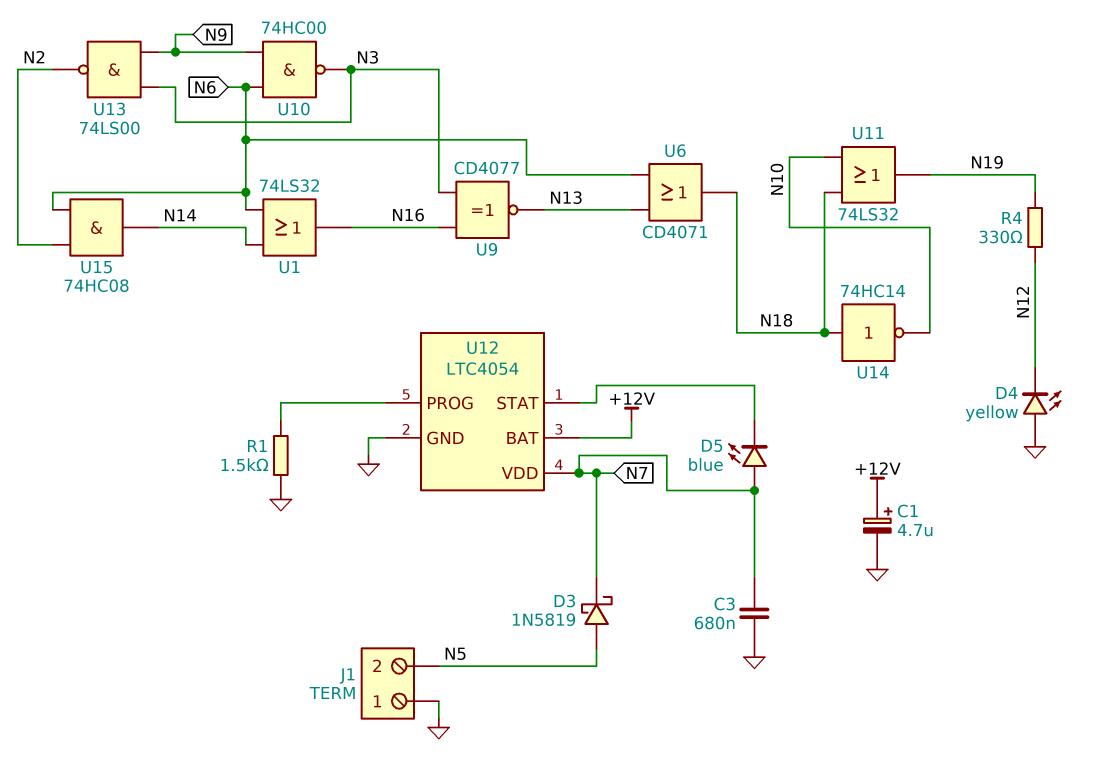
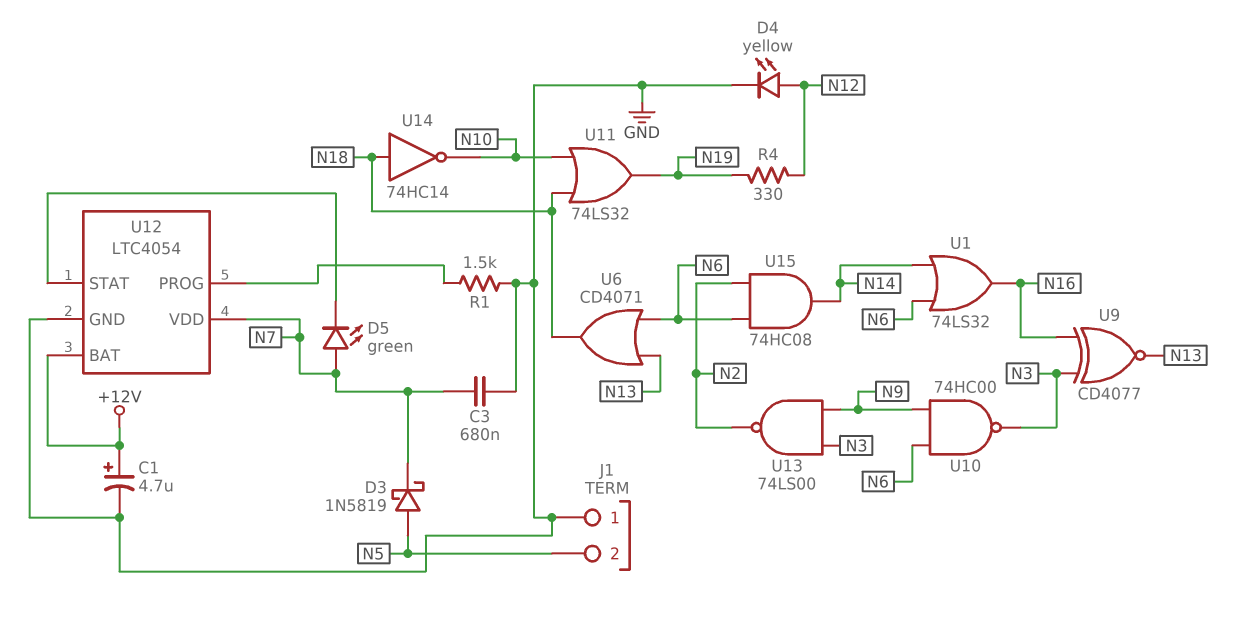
D4: LED yellow (A GND, K N12) -> LED yellow (A N12, K GND)
D5: LED blue (A N7, K U12/STAT) -> LED green (A N7, K U12/STAT)

